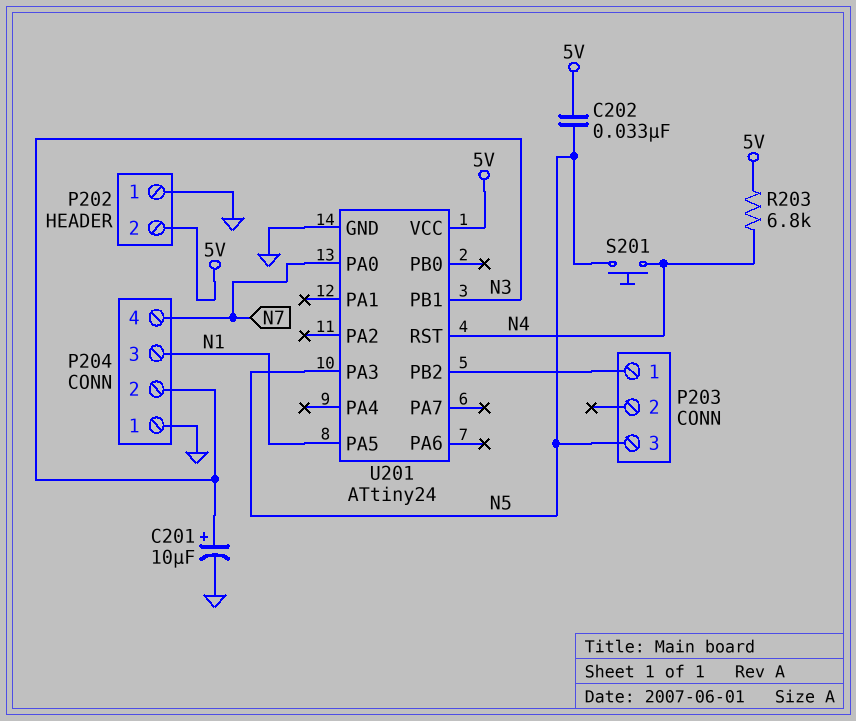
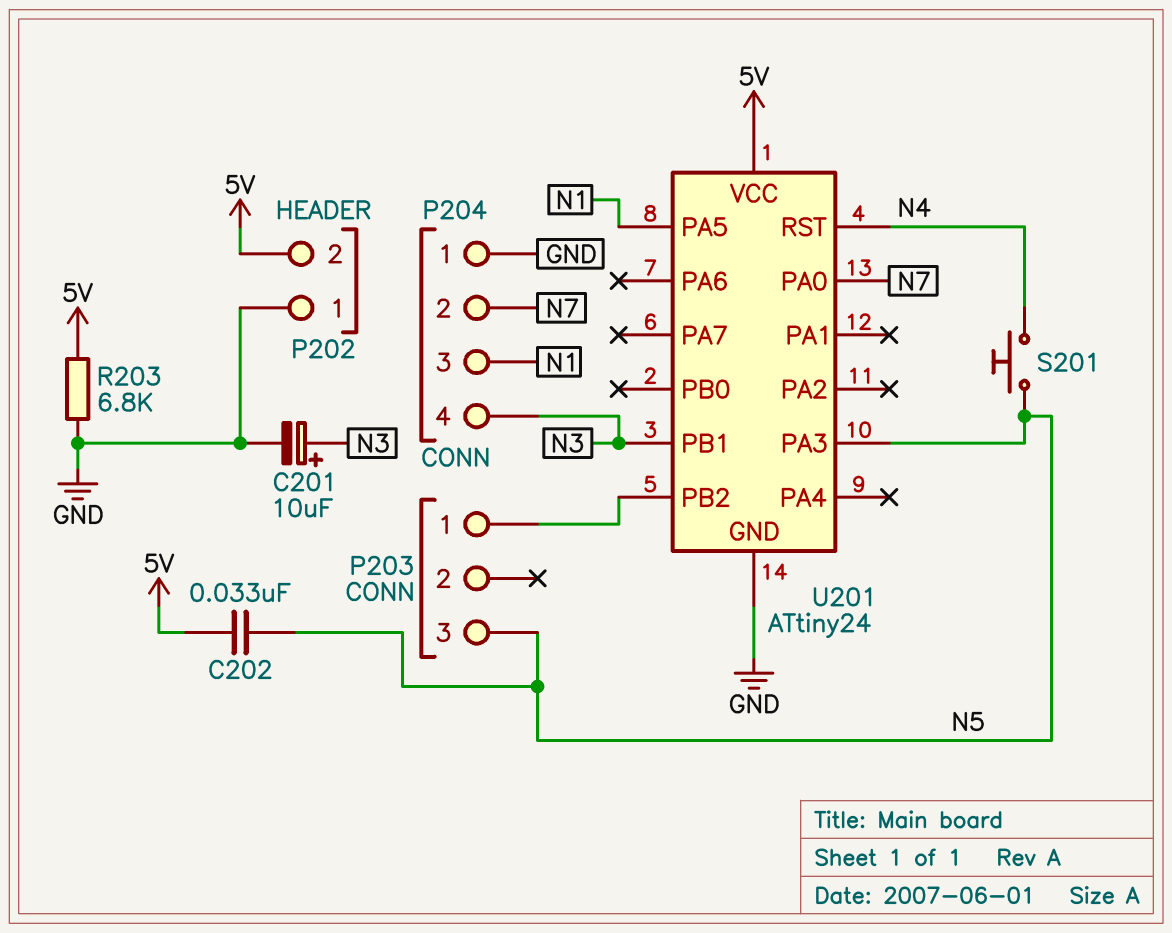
P204 pin 2: N3 -> N7
P204 pin 4: N7 -> N3
R203: 6.8k (5V, N4) -> 6.8k (5V, GND)

